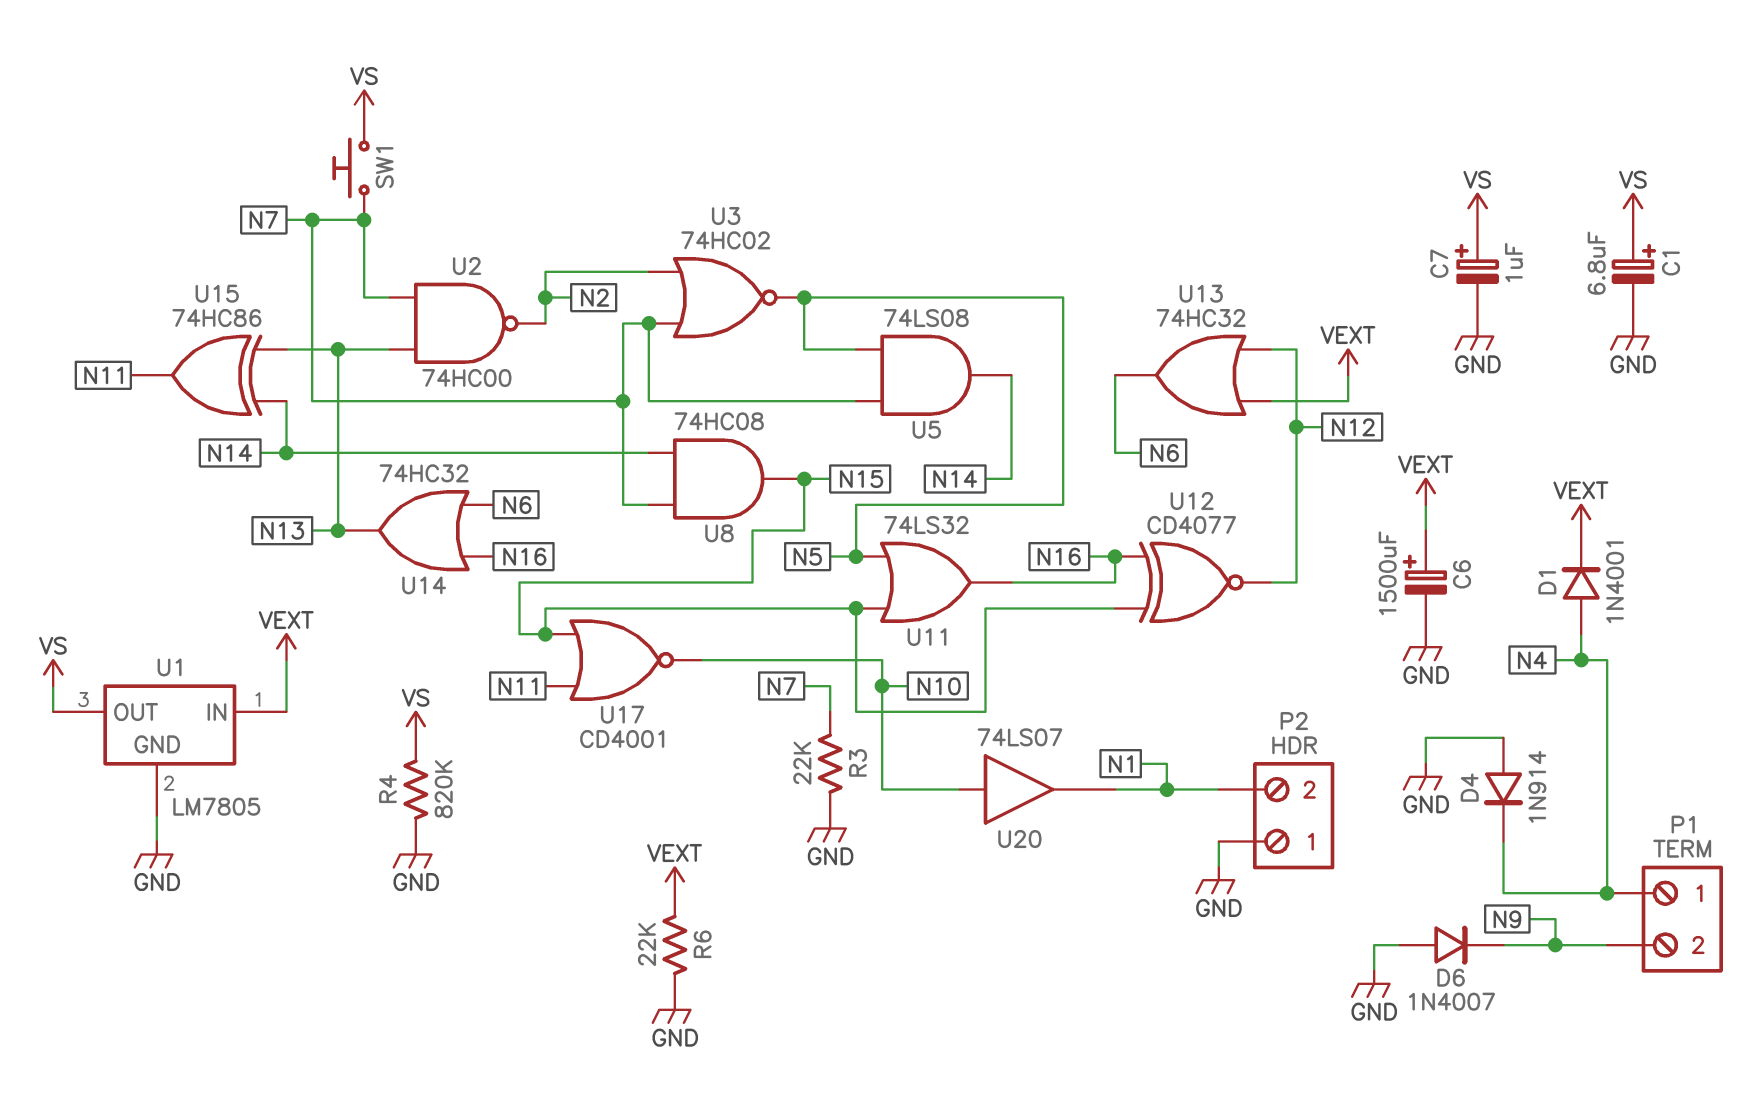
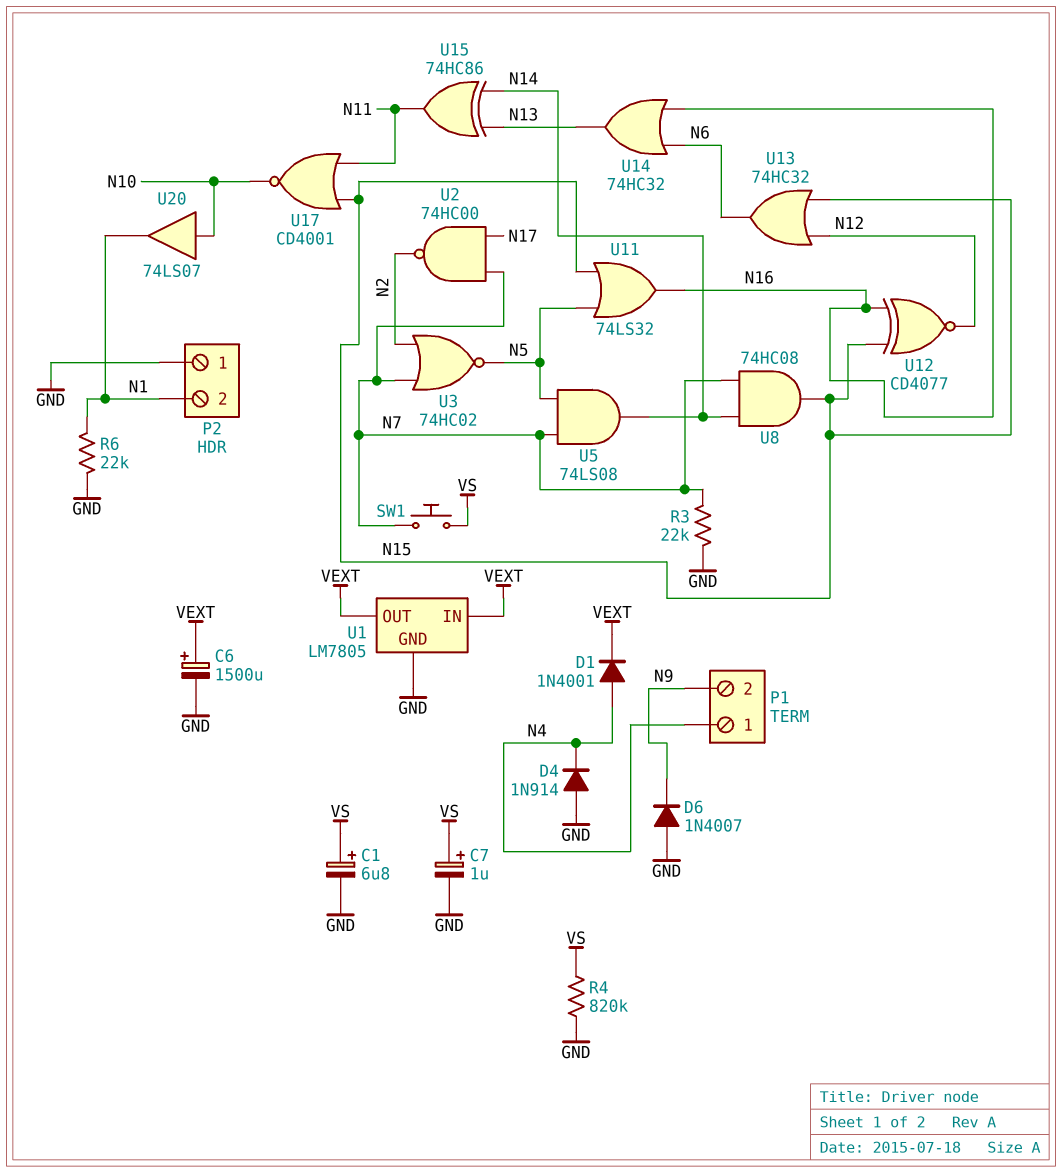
R6: 22k (GND, VEXT) -> 22k (GND, N1)
U1 pin OUT: VS -> VEXT
U2: NAND 74HC00 (in N7, in N13, out N2) -> NAND 74HC00 (in N7, in N17, out N2)
U13: OR 74HC32 (in N12, in VEXT, out N6) -> OR 74HC32 (in N12, in N15, out N6)

